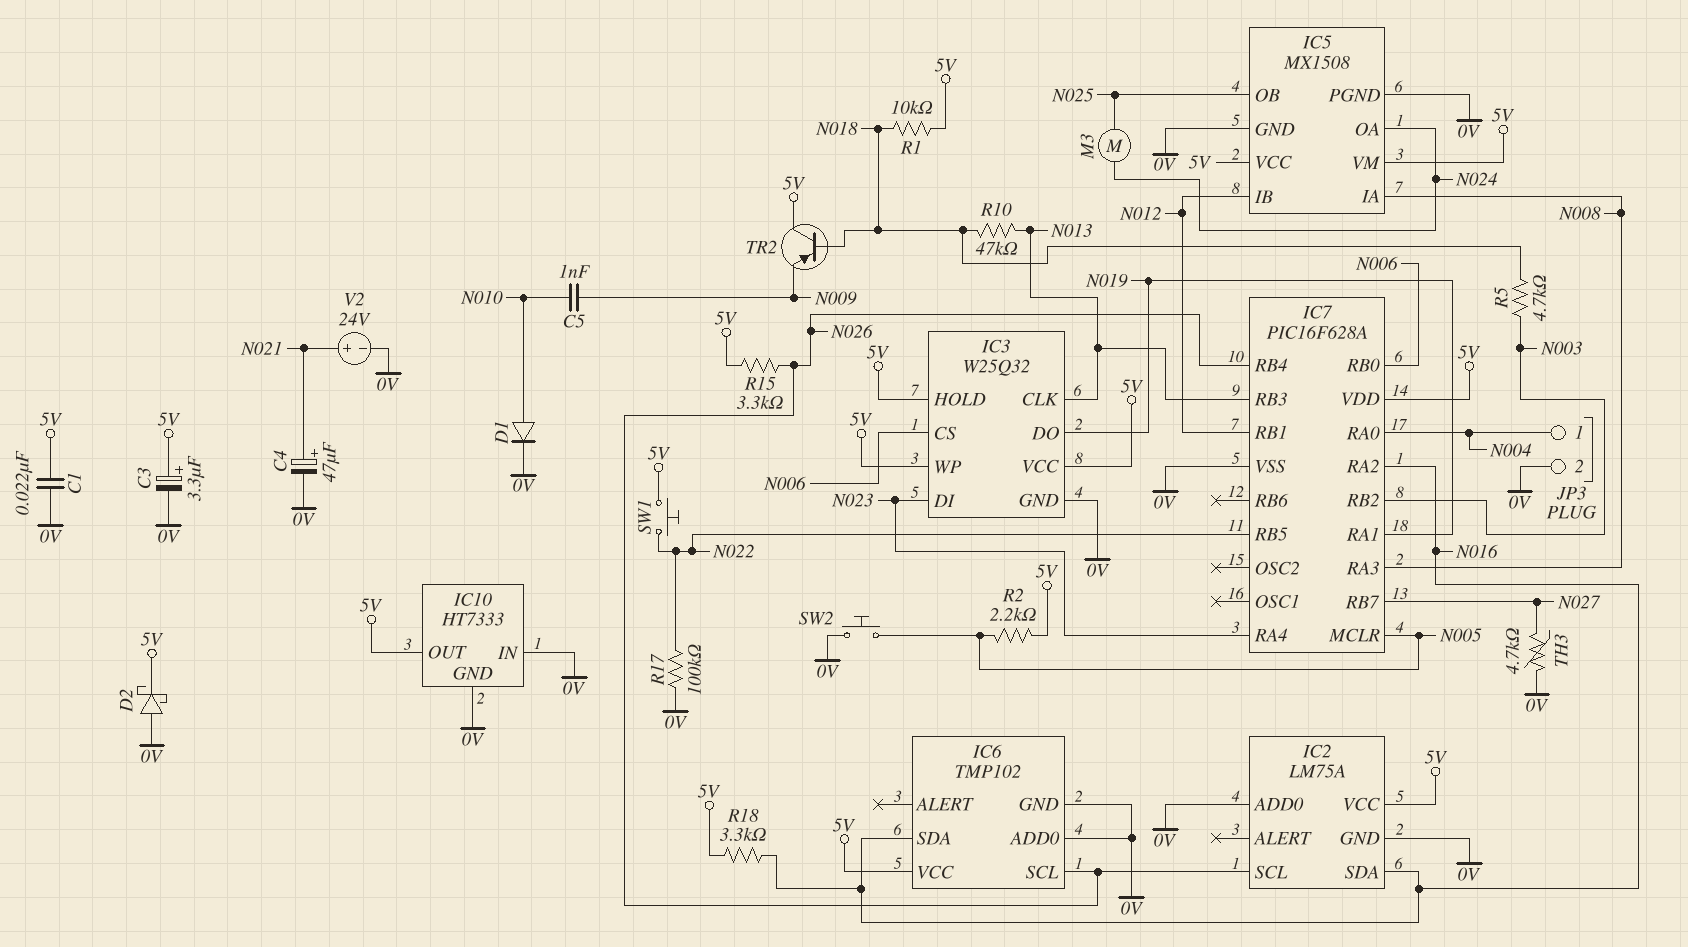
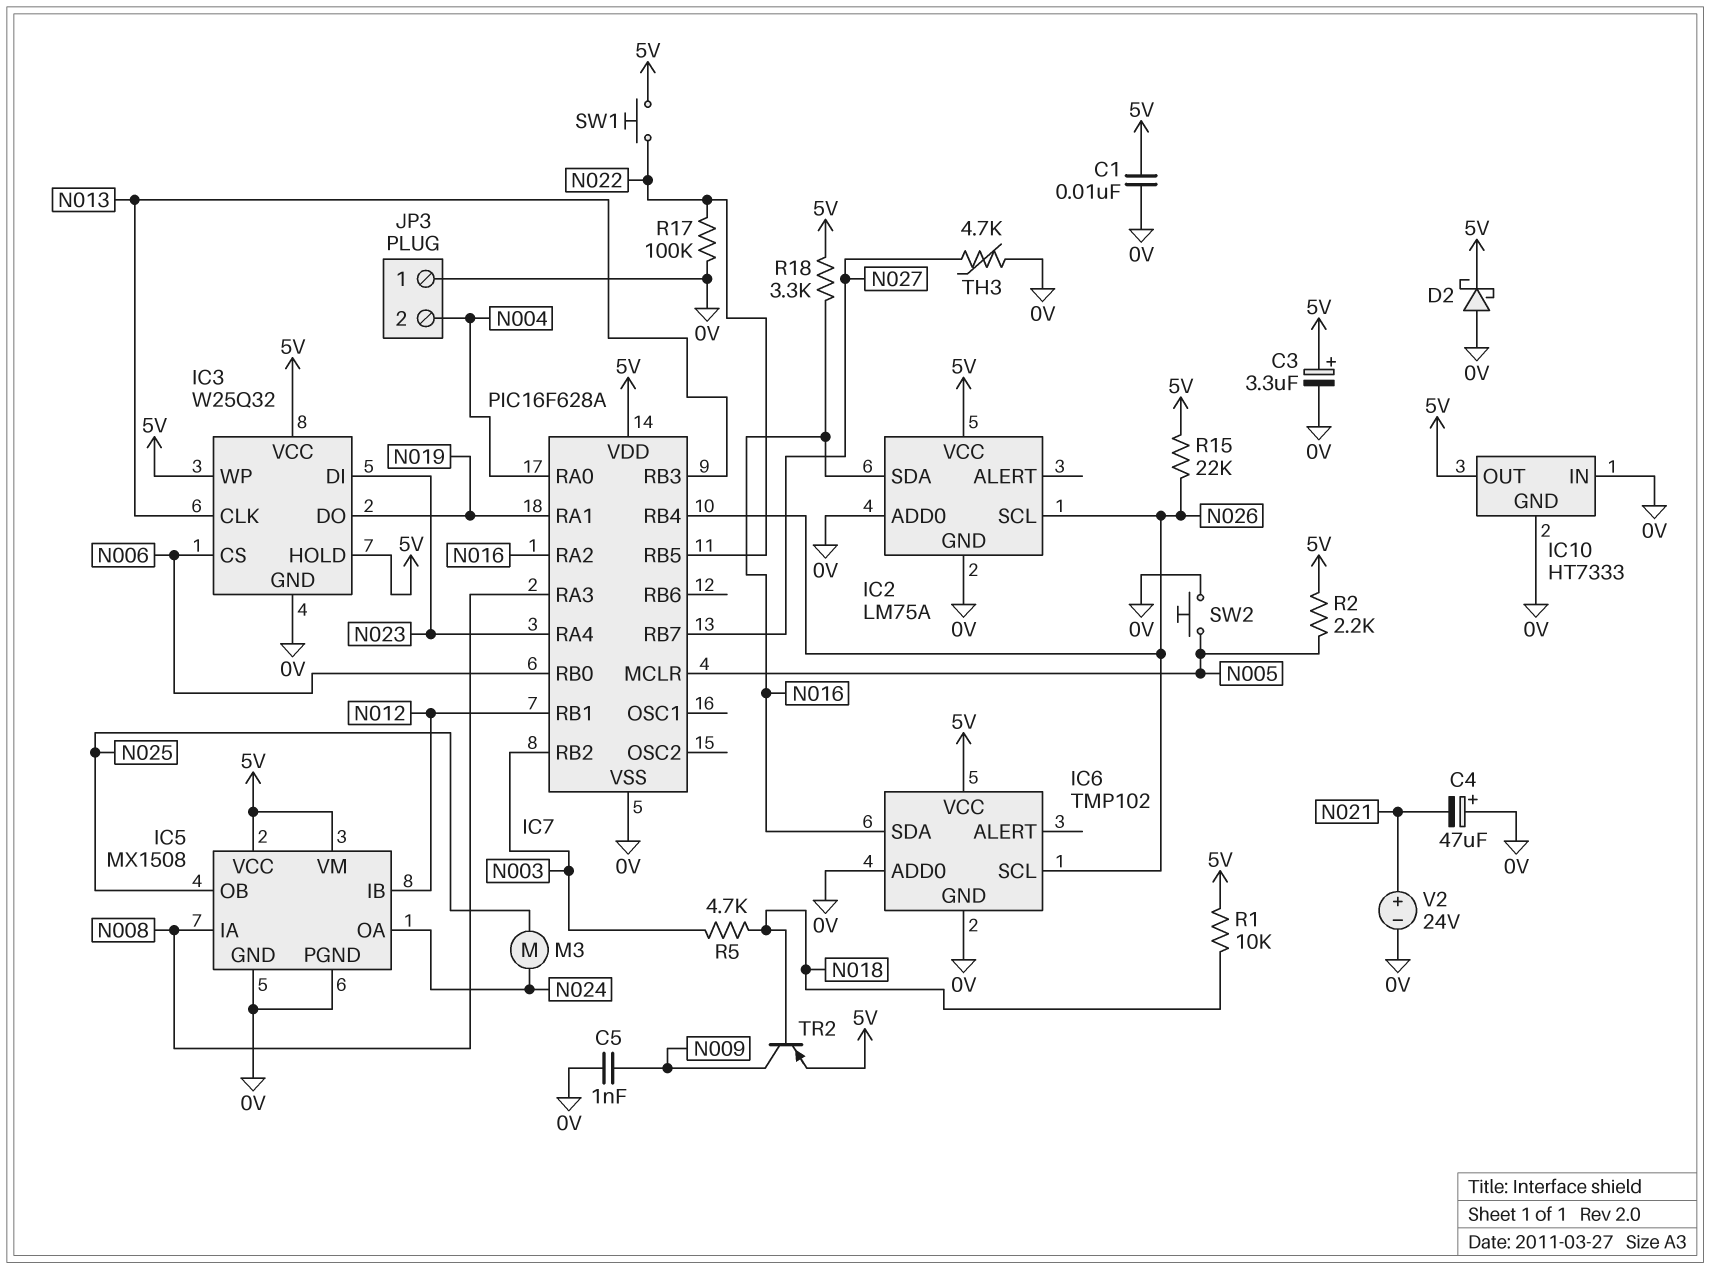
C1: 22nF (0V, 5V) -> 10nF (0V, 5V)
C4: 47uF (plus N021, minus 0V) -> 47uF (plus 0V, minus N021)
C5: 1nF (N009, N010) -> 1nF (0V, N009)
D1: diode (A N010, K 0V) -> none
JP3 pin 1: N004 -> 0V
JP3 pin 2: 0V -> N004
R10: 47k (N013, N018) -> none
R15: 3.3k (5V, N026) -> 22k (5V, N026)
TR2: PNP (B N018, C 5V, E N009) -> PNP (B N018, C N009, E 5V)

